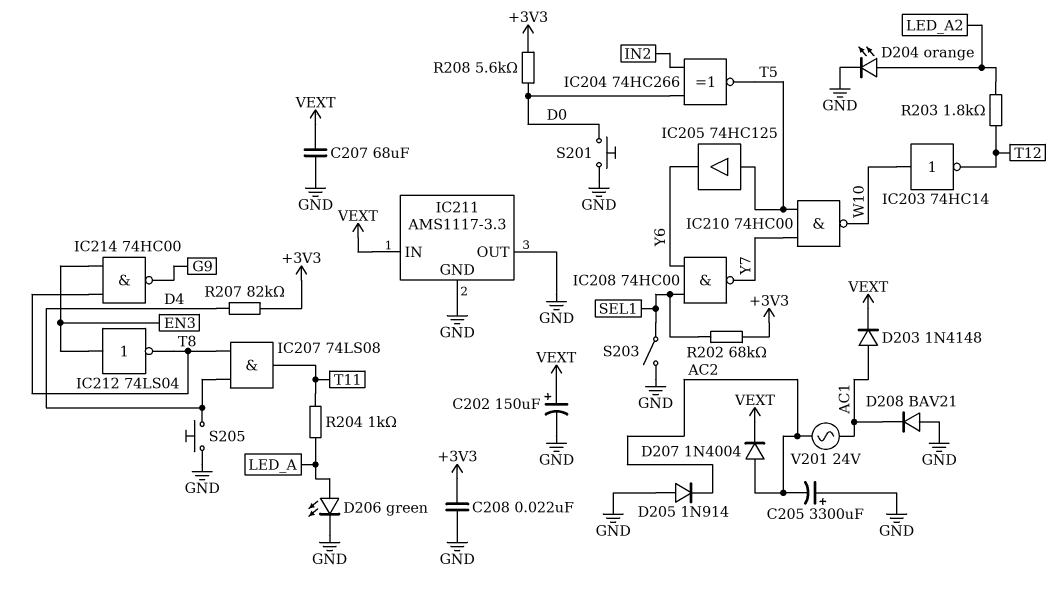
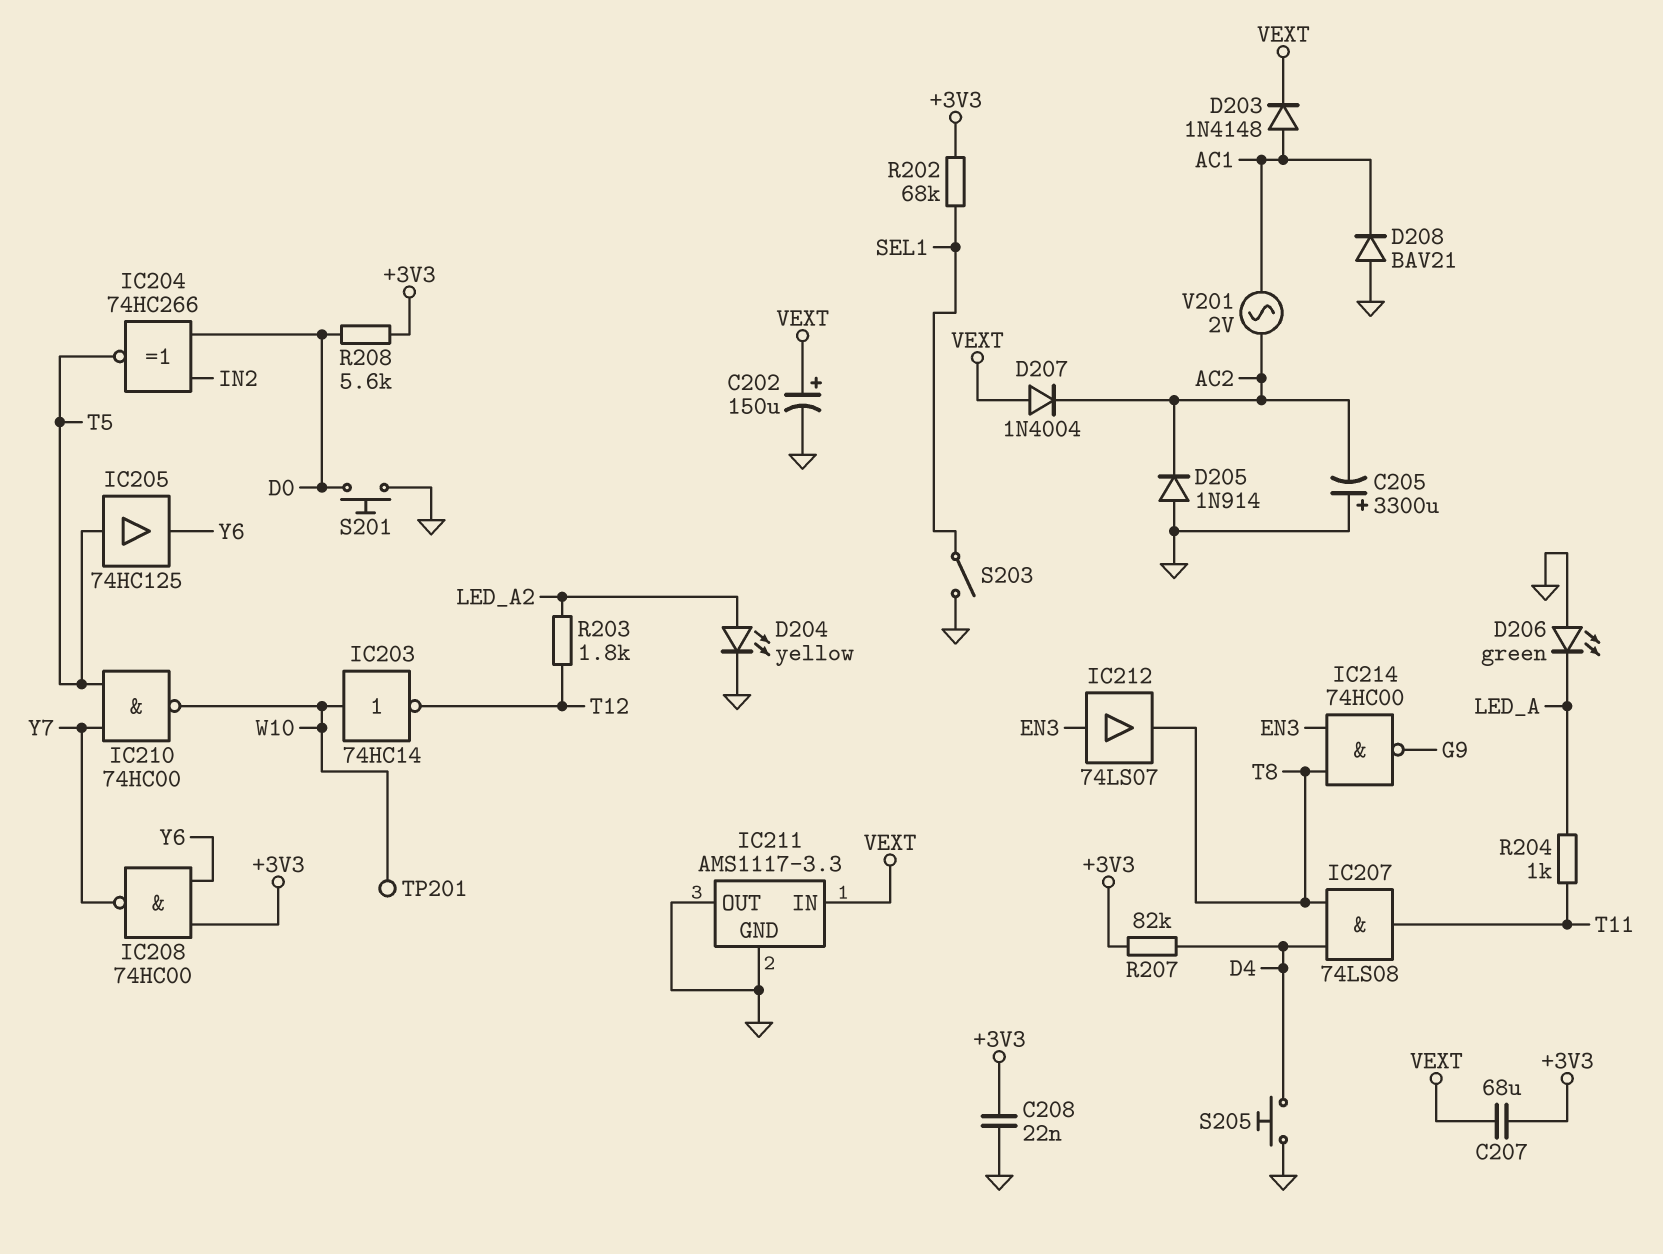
C207: 68uF (GND, VEXT) -> 68uF (+3V3, VEXT)
D204: LED orange (A LED_A2, K GND) -> LED yellow (A LED_A2, K GND)
D206: LED green (A LED_A, K GND) -> LED green (A GND, K LED_A)
D207: diode 1N4004 (A AC2, K VEXT) -> diode 1N4004 (A VEXT, K AC2)
IC208: NAND 74HC00 (in SEL1, in Y6, out Y7) -> NAND 74HC00 (in +3V3, in Y6, out Y7)
IC212: NOT 74LS04 (in EN3, out T8) -> buffer 74LS07 (in EN3, out T8)
TP201: none -> test point (W10)
V201: AC 24V (AC1, AC2) -> AC 2V (AC1, AC2)

